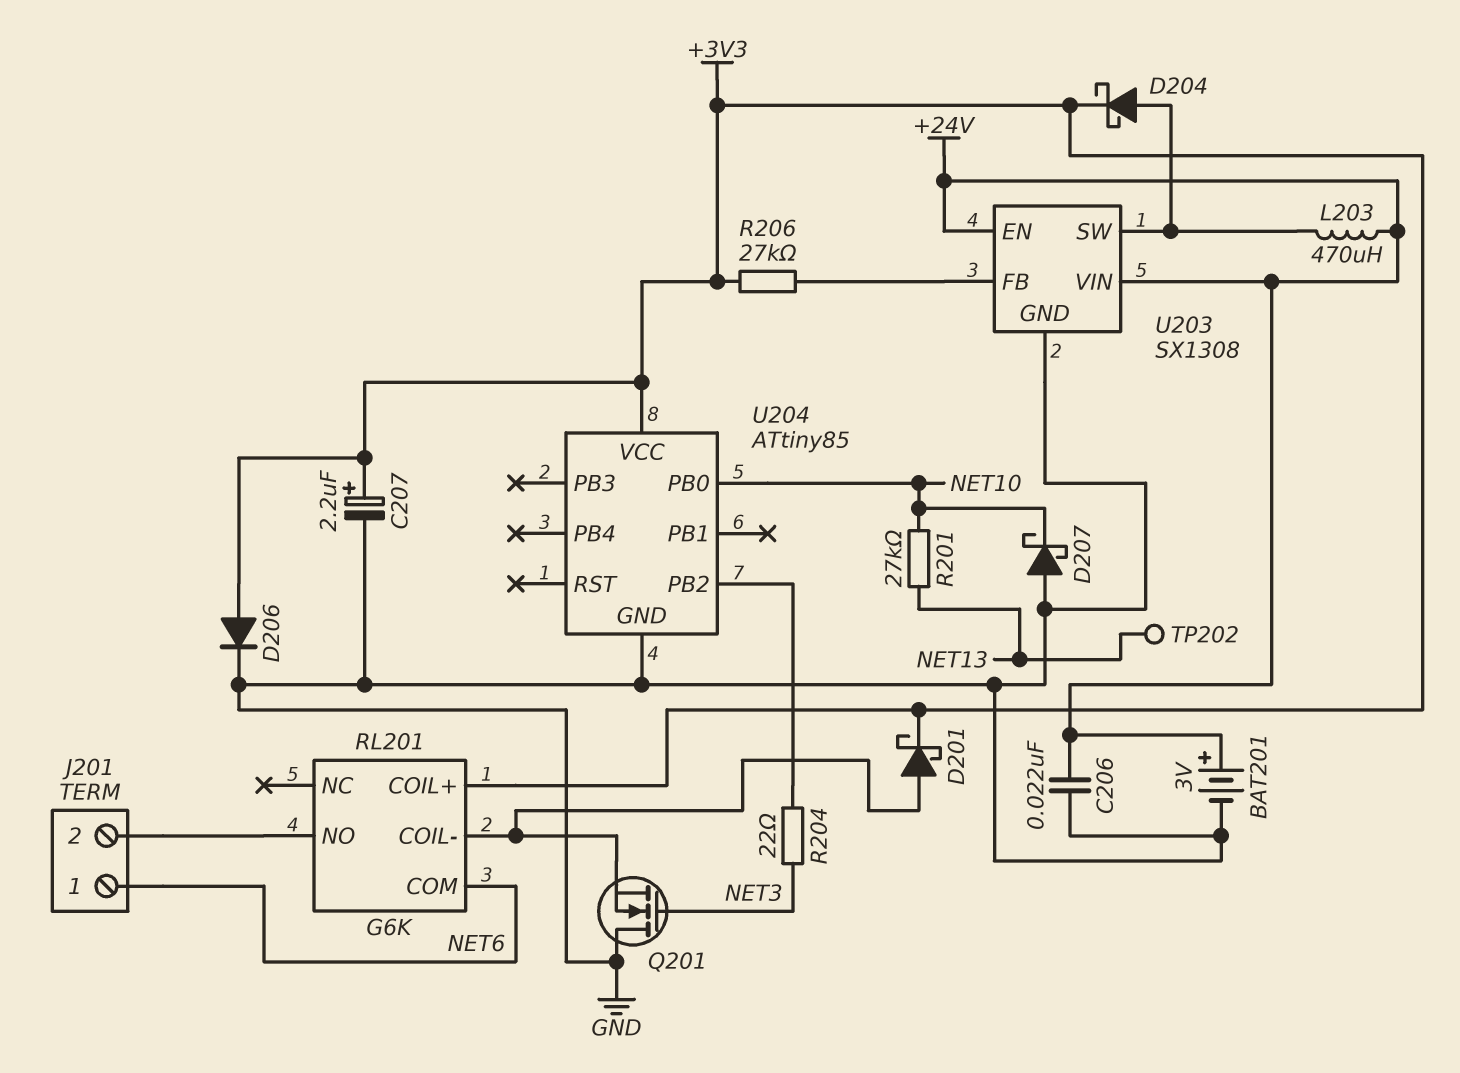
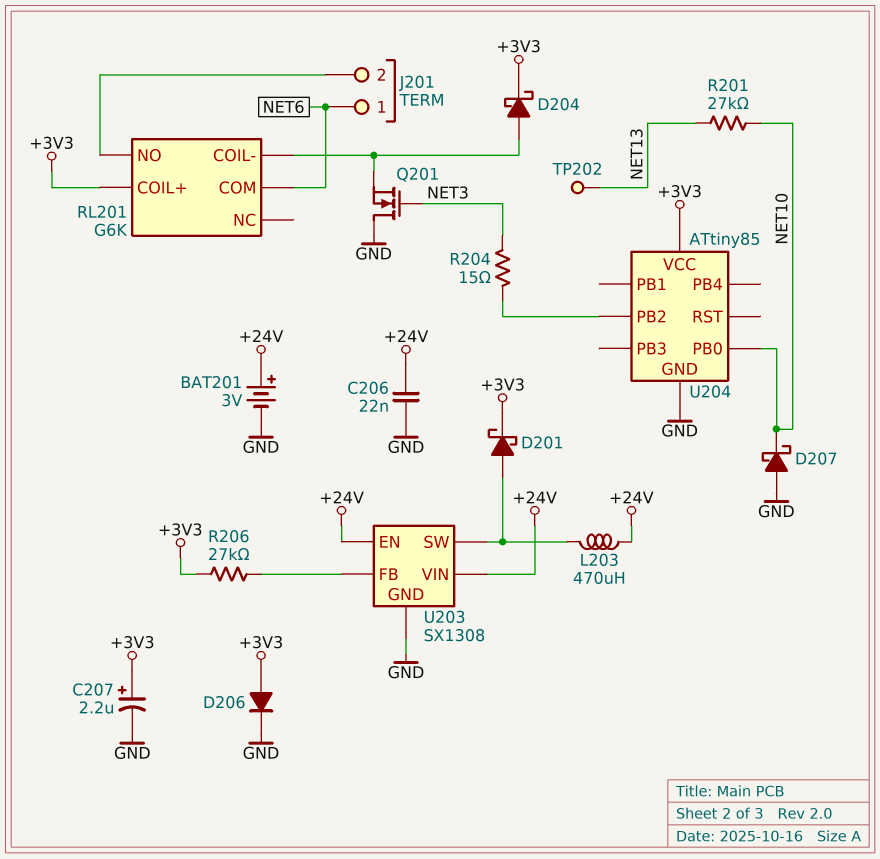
D201: schottky (A RL201/COIL-, K +3V3) -> schottky (A U203/SW, K +3V3)
D204: schottky (A U203/SW, K +3V3) -> schottky (A RL201/COIL-, K +3V3)
R204: 22 (NET3, U204/PB2) -> 15 (NET3, U204/PB2)

